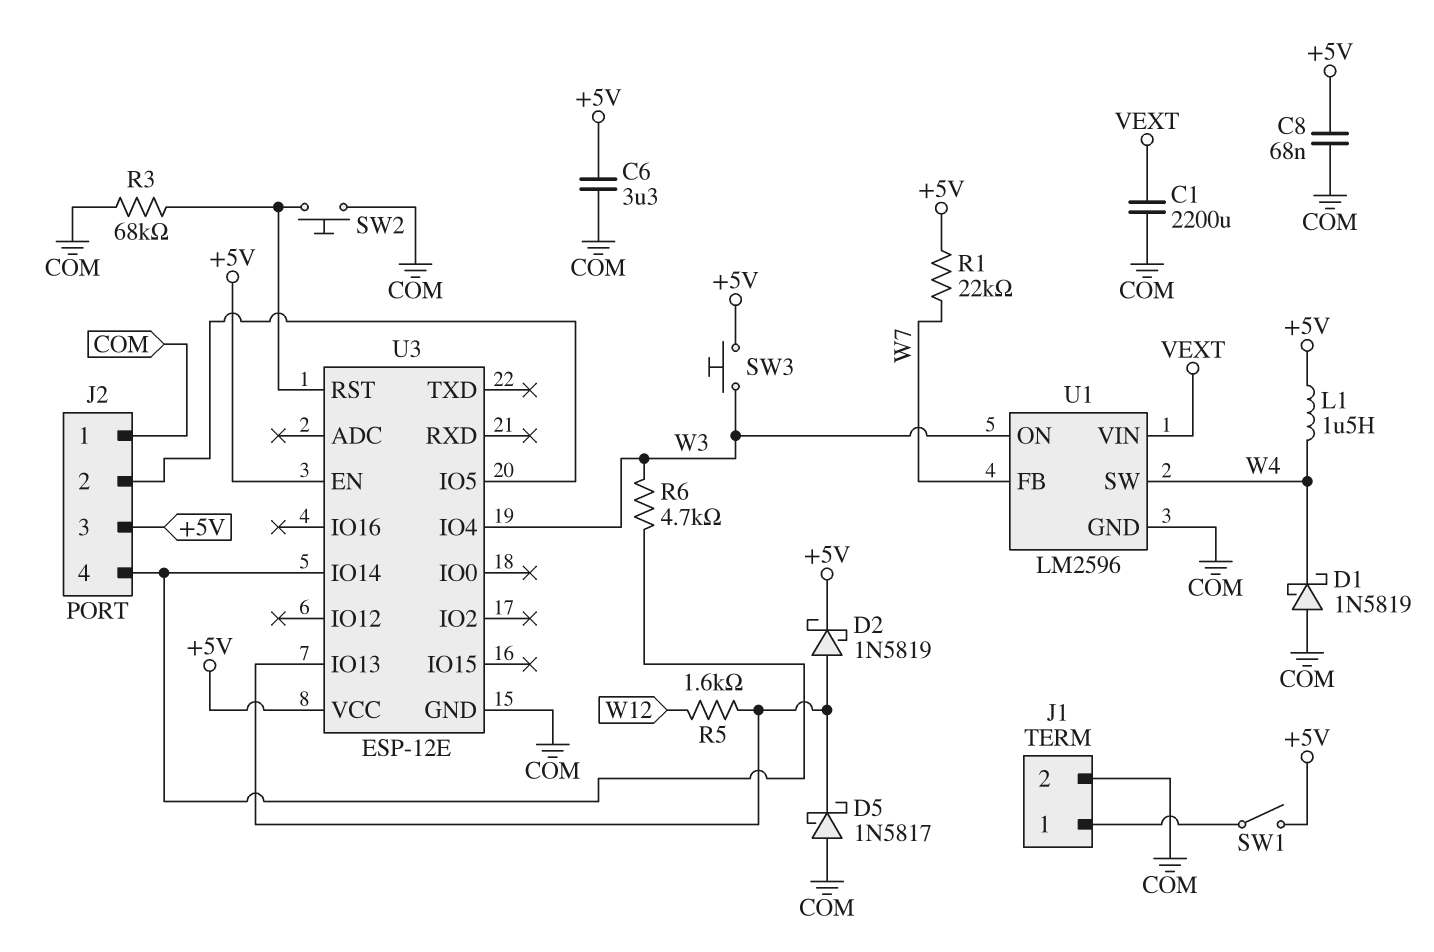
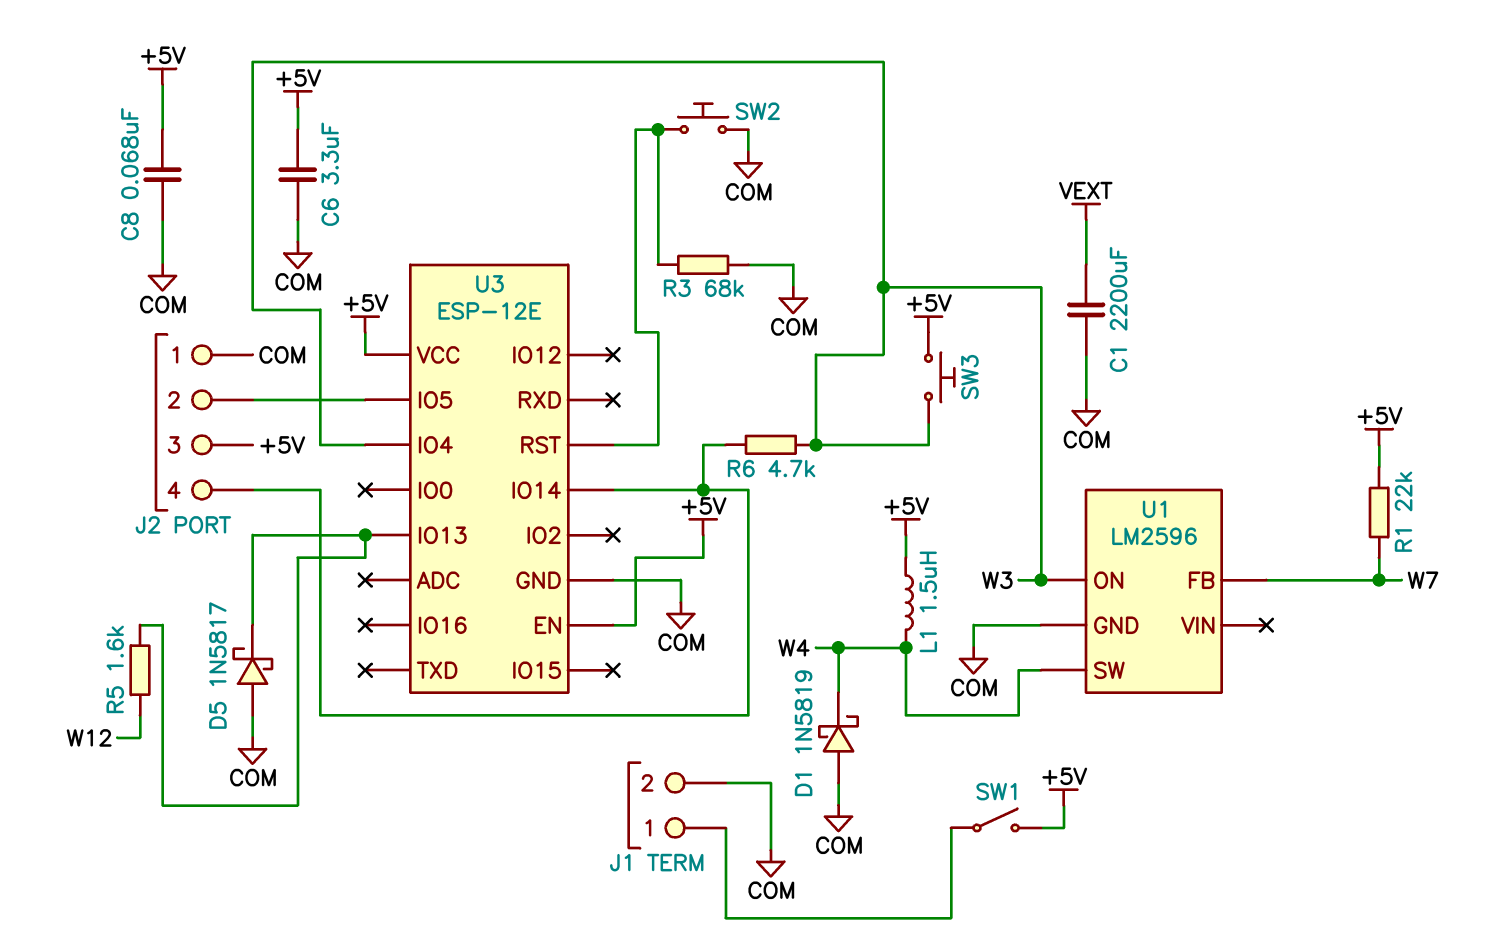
D2: schottky 1N5819 (A U3/IO13, K +5V) -> none
U1 pin VIN: VEXT -> none

